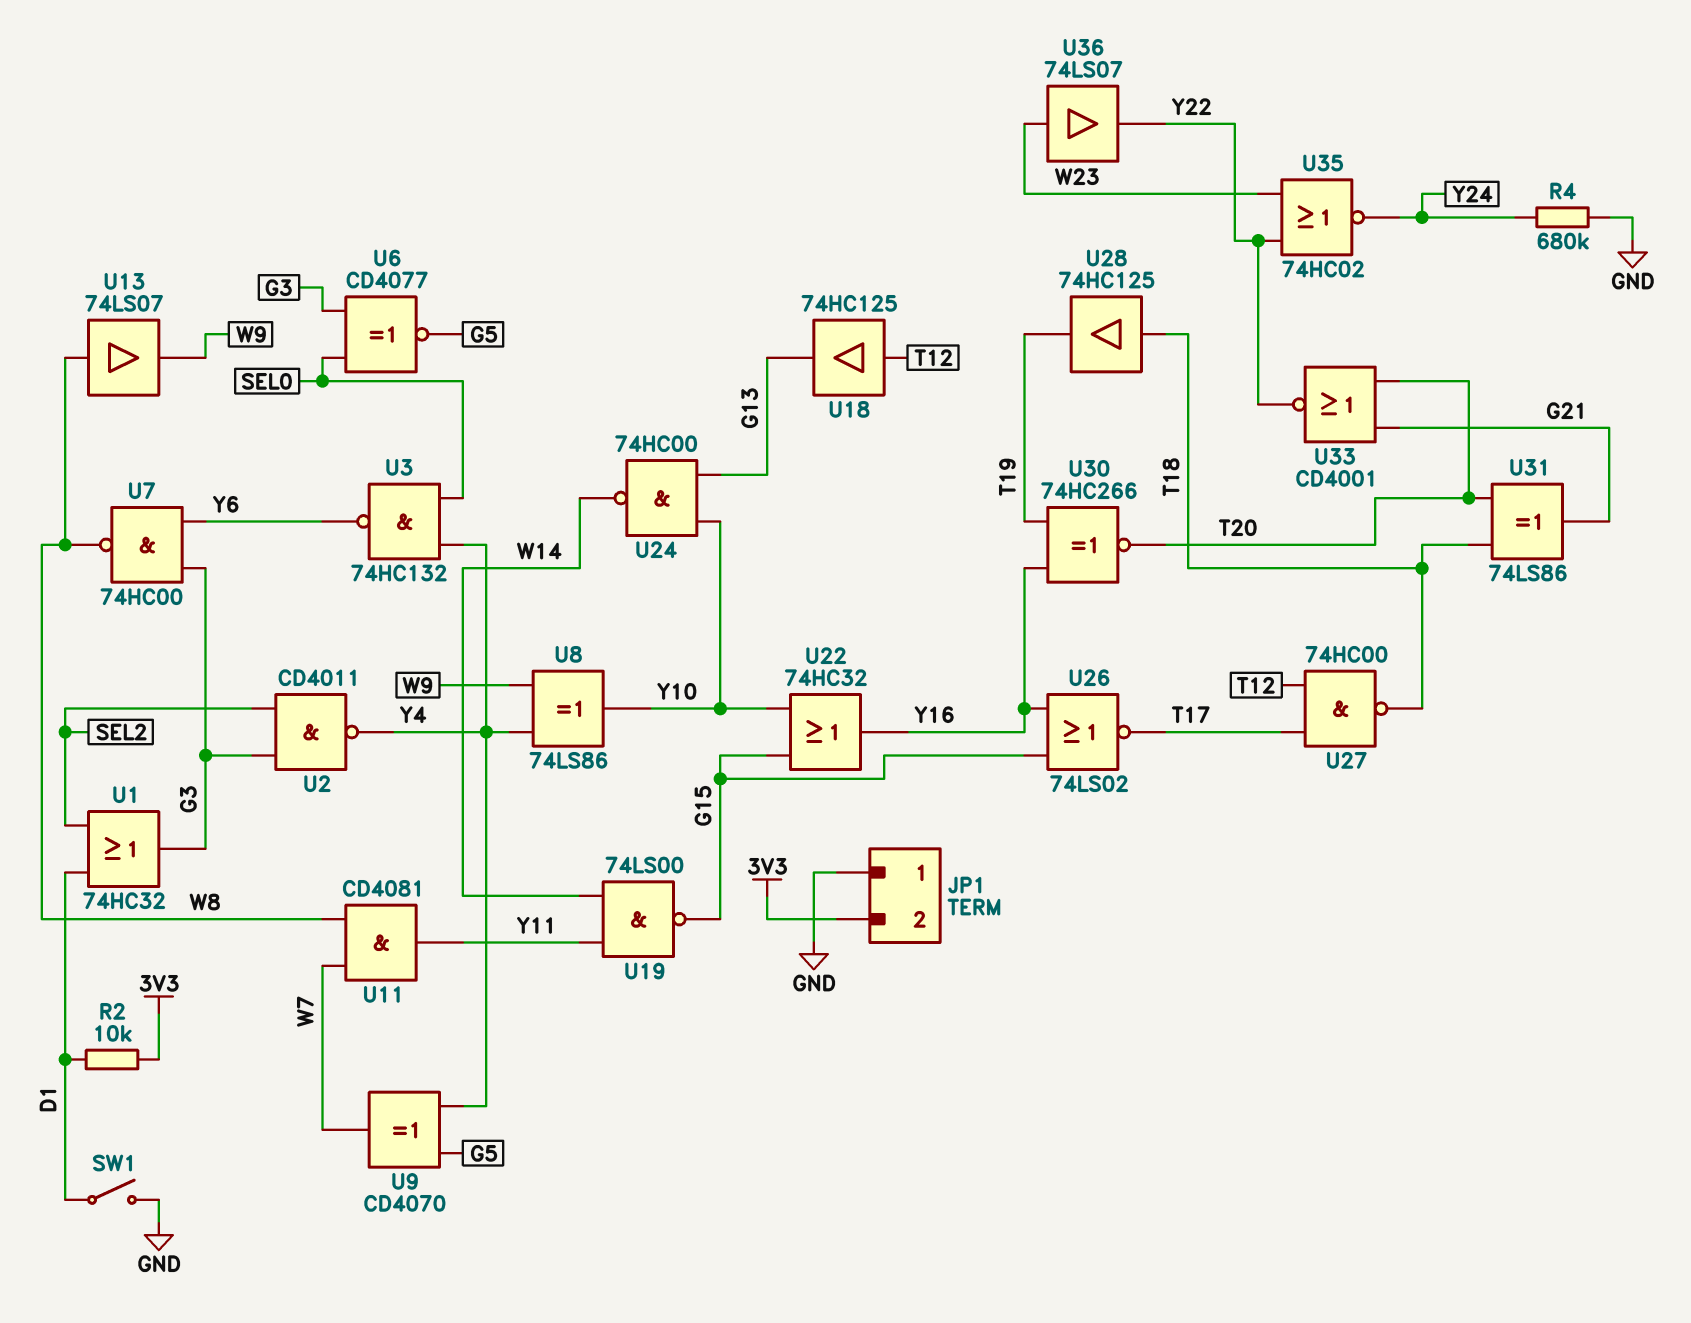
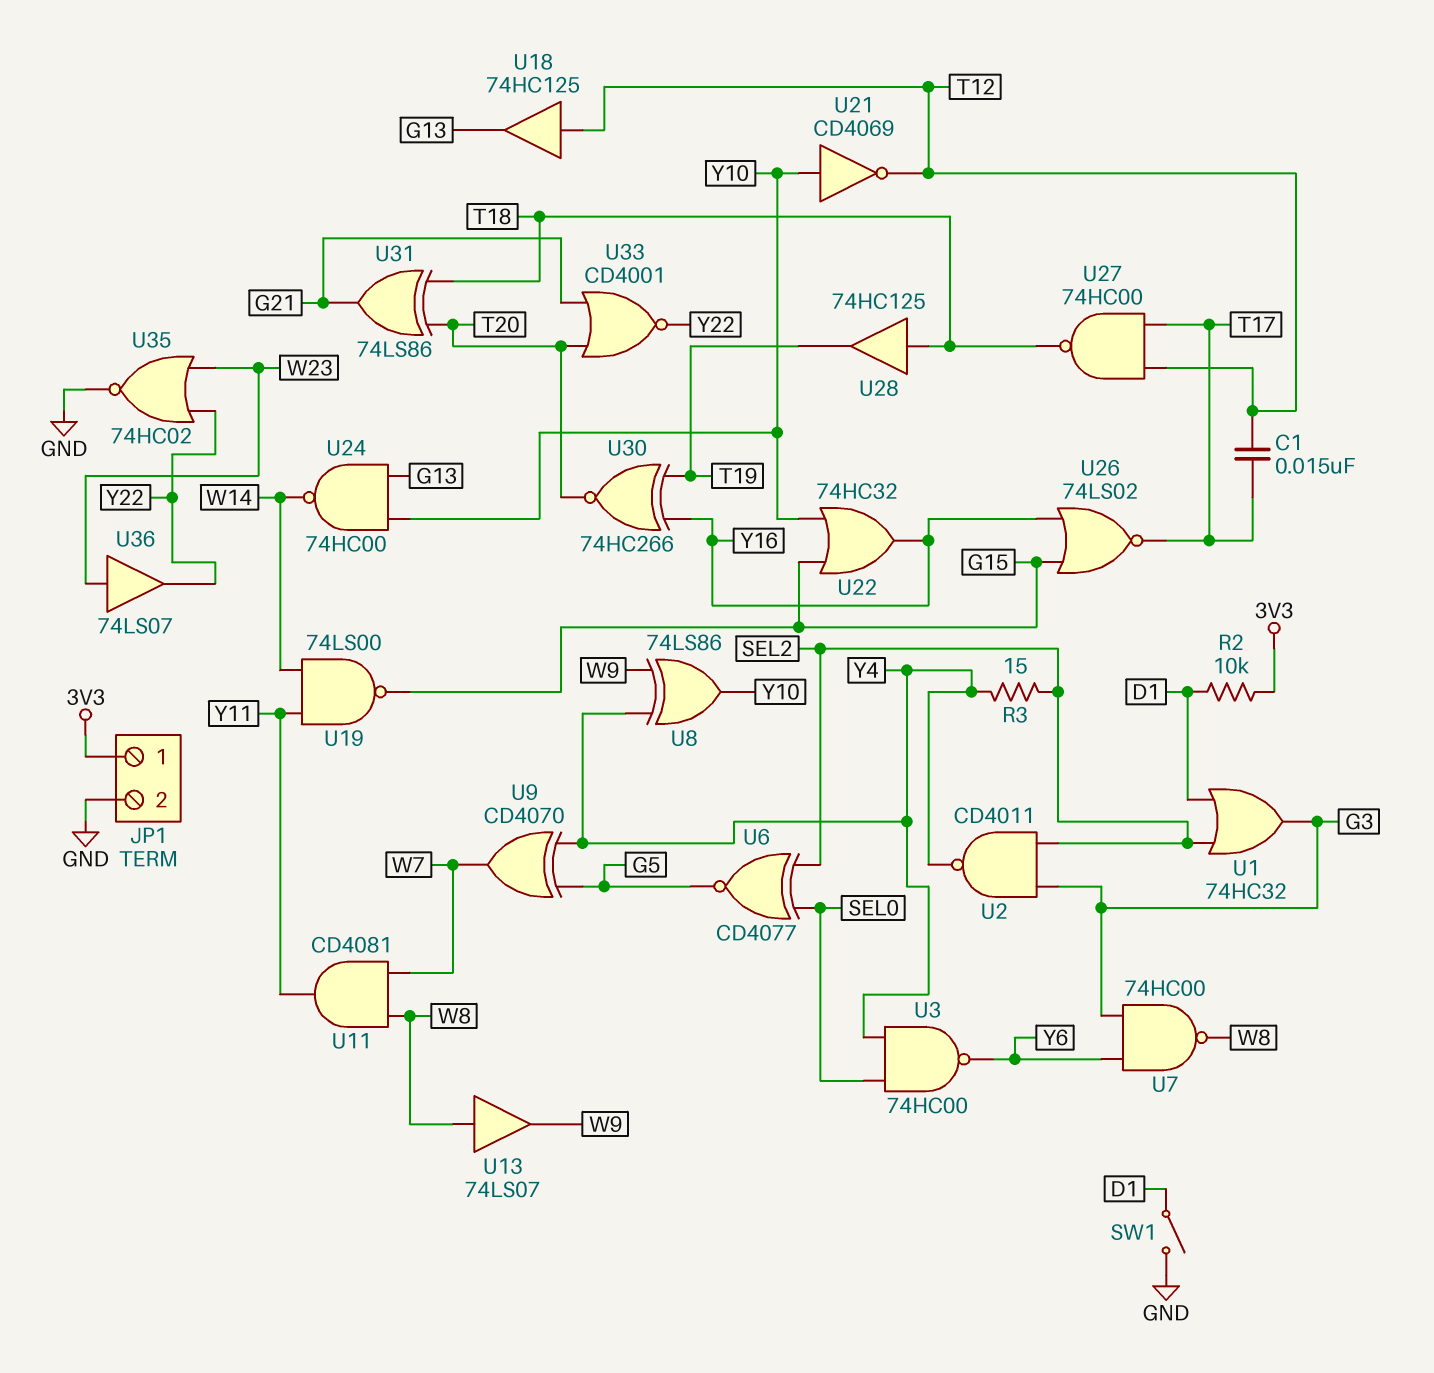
C1: none -> 15nF (T12, T17)
JP1 pin 1: GND -> 3V3
JP1 pin 2: 3V3 -> GND
R3: none -> 15 (SEL2, Y4)
R4: 680k (GND, Y24) -> none
U3: NAND 74HC132 (in SEL0, in Y4, out Y6) -> NAND 74HC00 (in SEL0, in Y4, out Y6)
U6: XNOR CD4077 (in G3, in SEL0, out G5) -> XNOR CD4077 (in SEL0, in SEL2, out G5)
U21: none -> NOT CD4069 (in Y10, out T12)
U35: NOR 74HC02 (in W23, in Y22, out Y24) -> NOR 74HC02 (in W23, in Y22, out GND)

